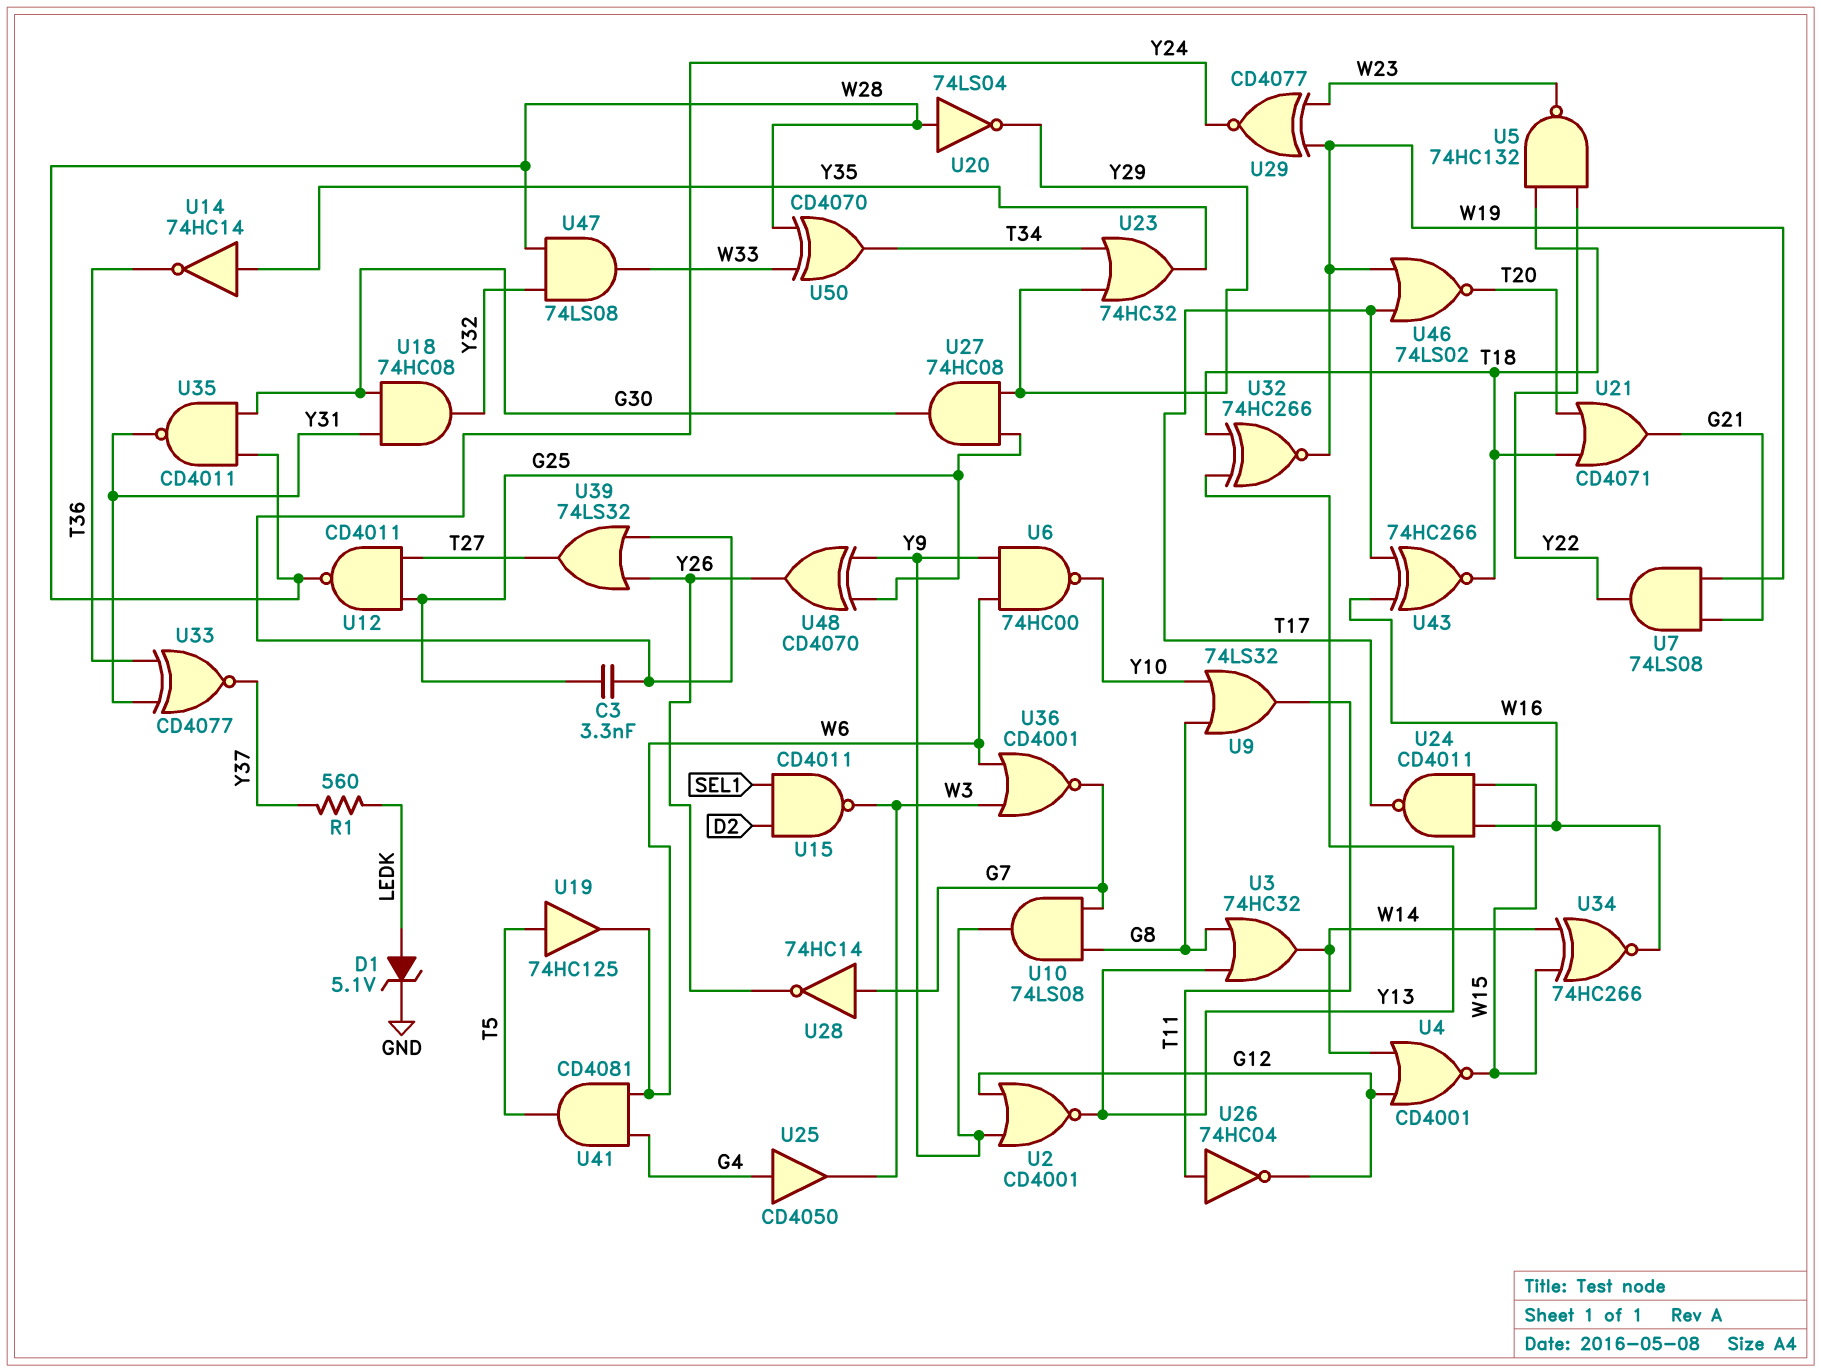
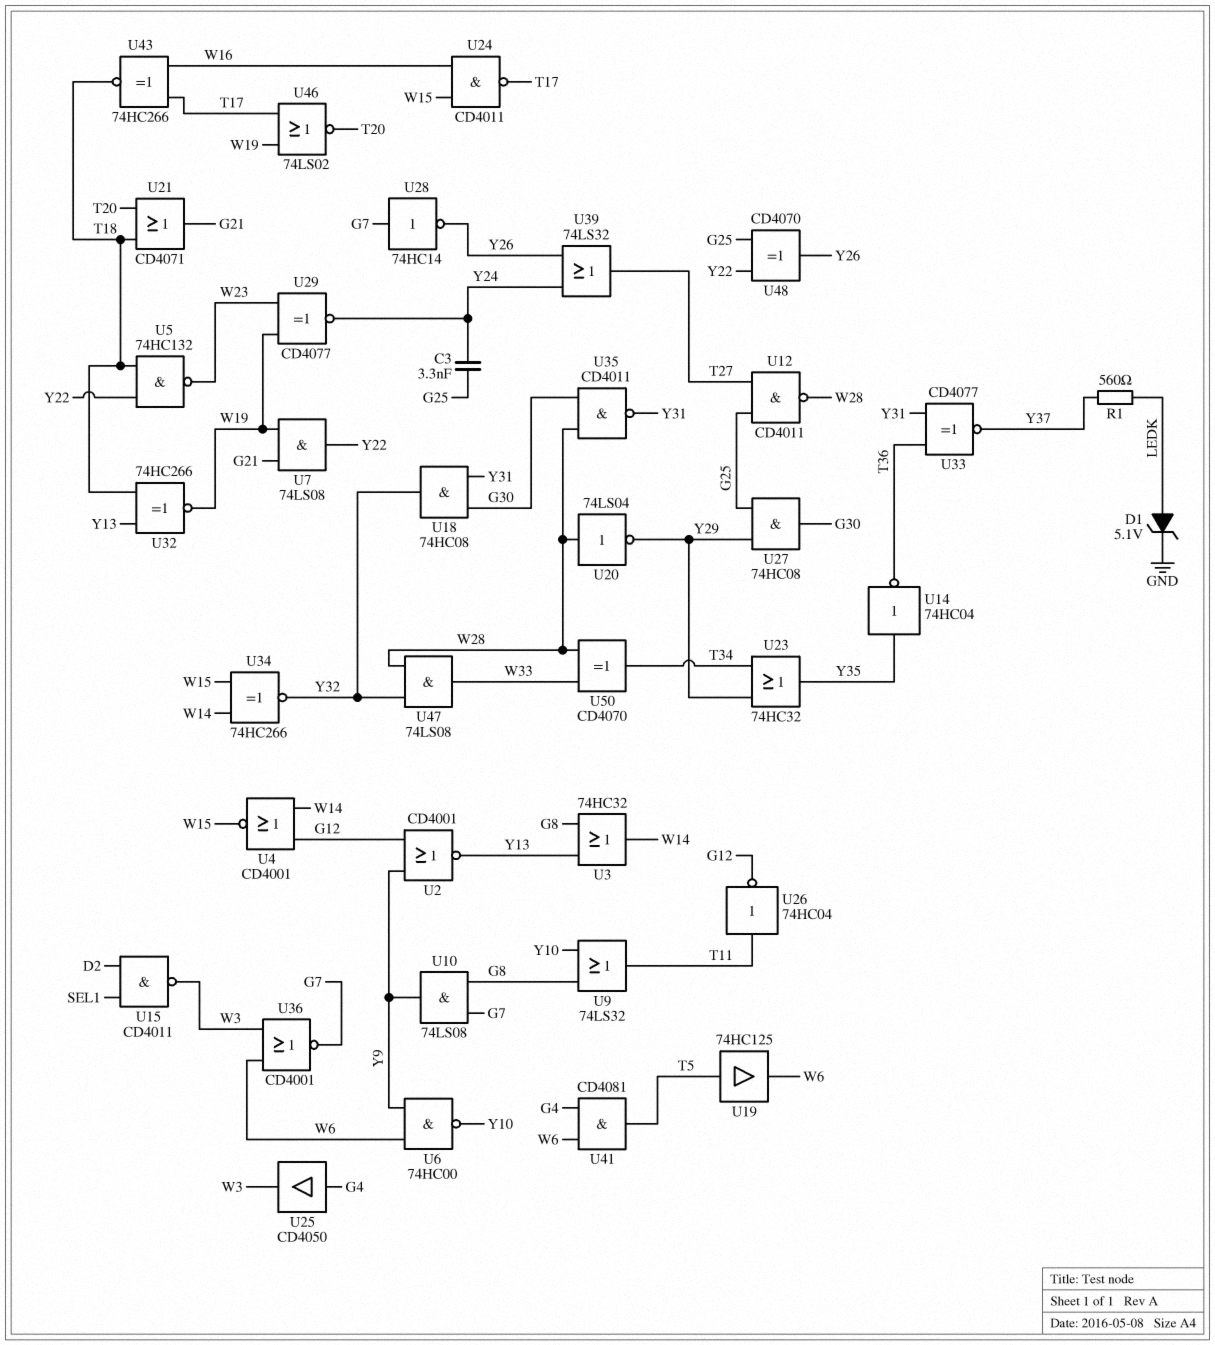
U14: NOT 74HC14 (in Y35, out T36) -> NOT 74HC04 (in Y35, out T36)
U34: XNOR 74HC266 (in W14, in W15, out W16) -> XNOR 74HC266 (in W14, in W15, out Y32)
U48: XOR CD4070 (in G25, in Y9, out Y26) -> XOR CD4070 (in G25, in Y22, out Y26)

